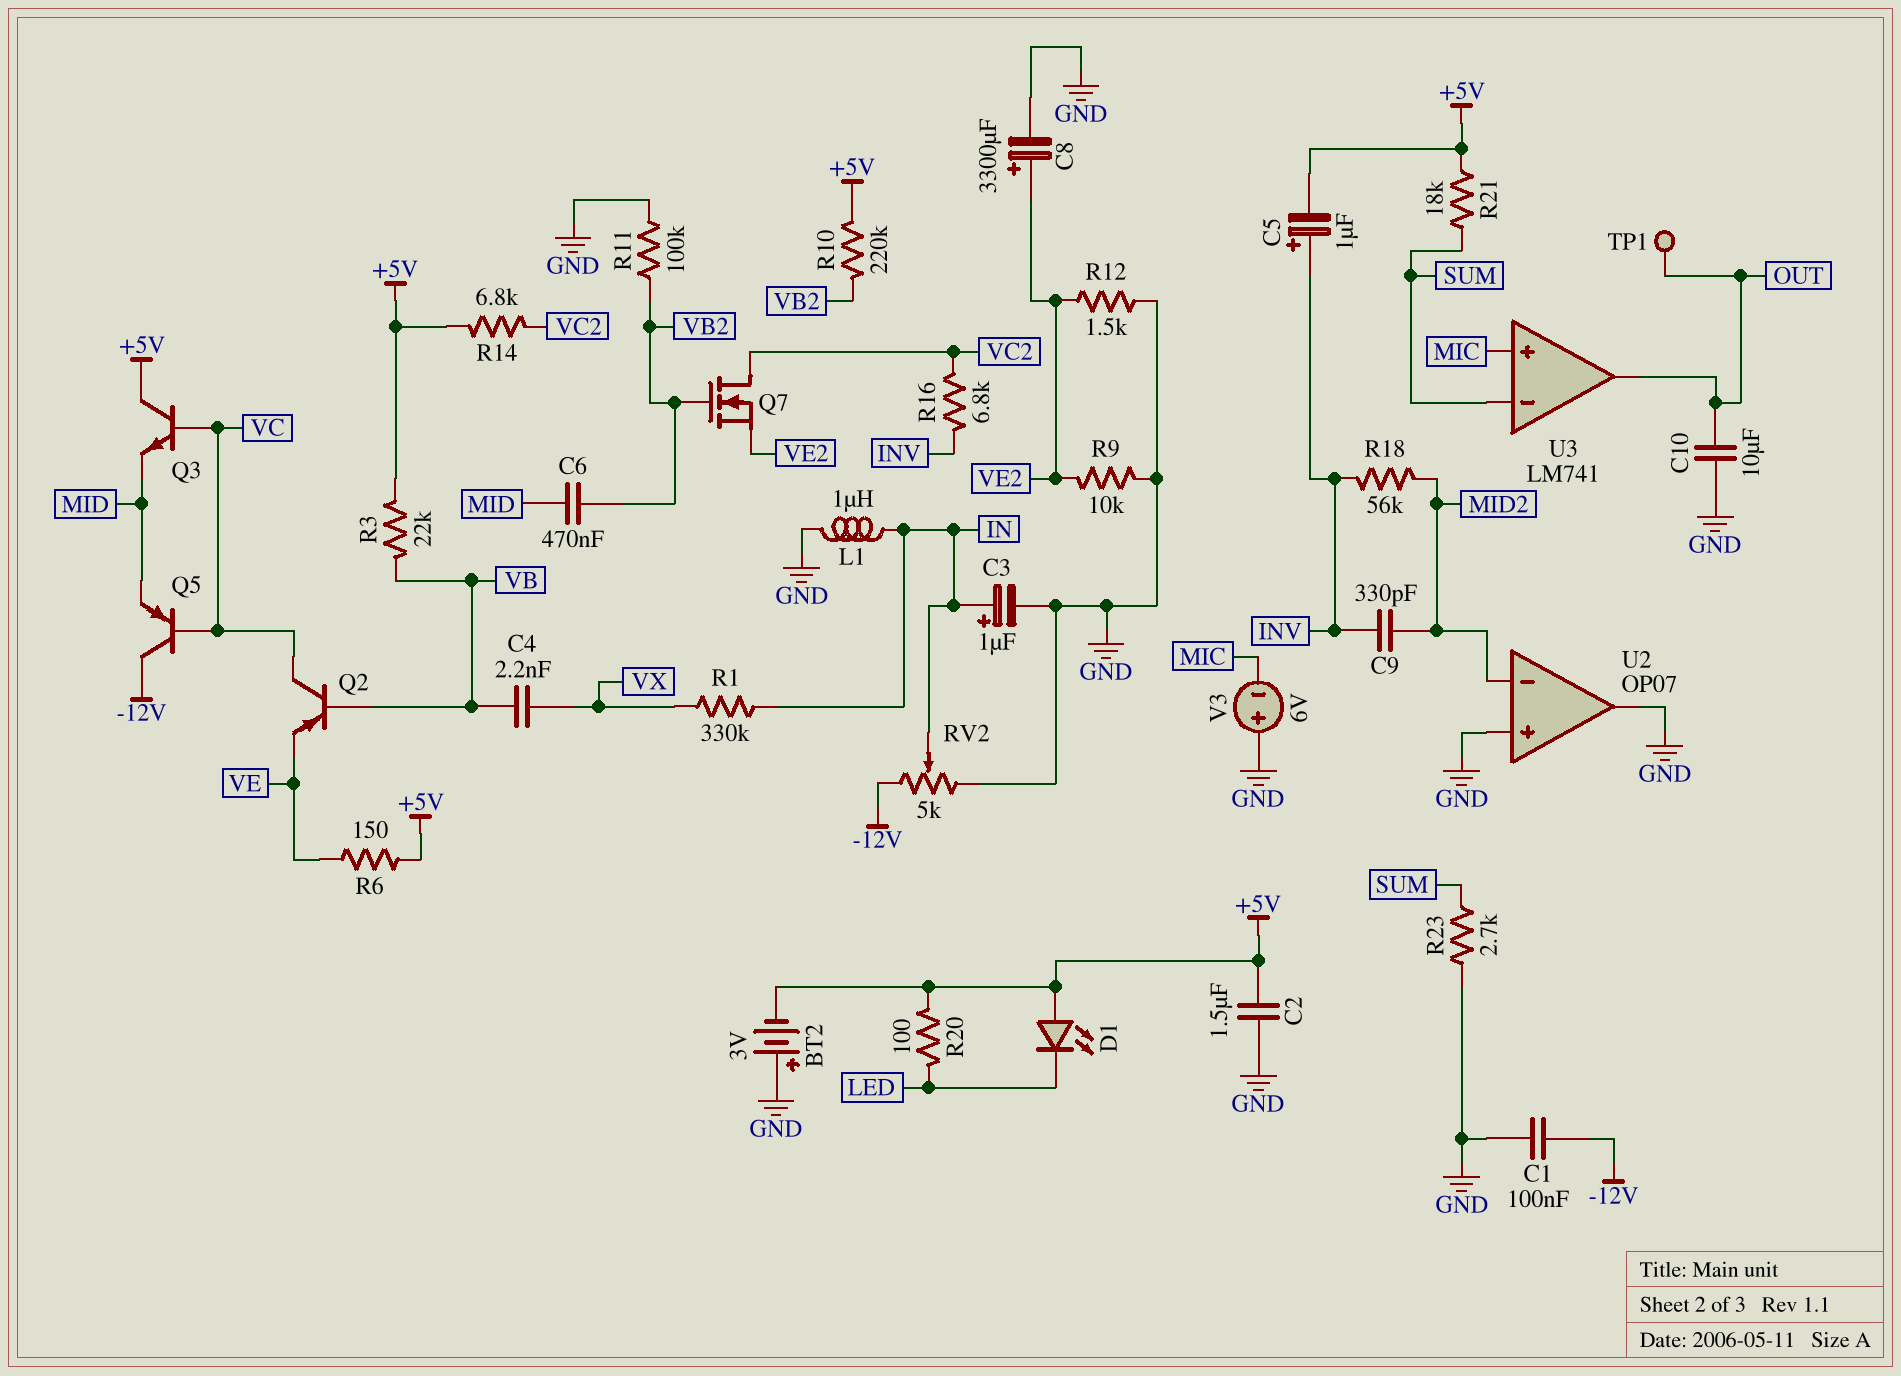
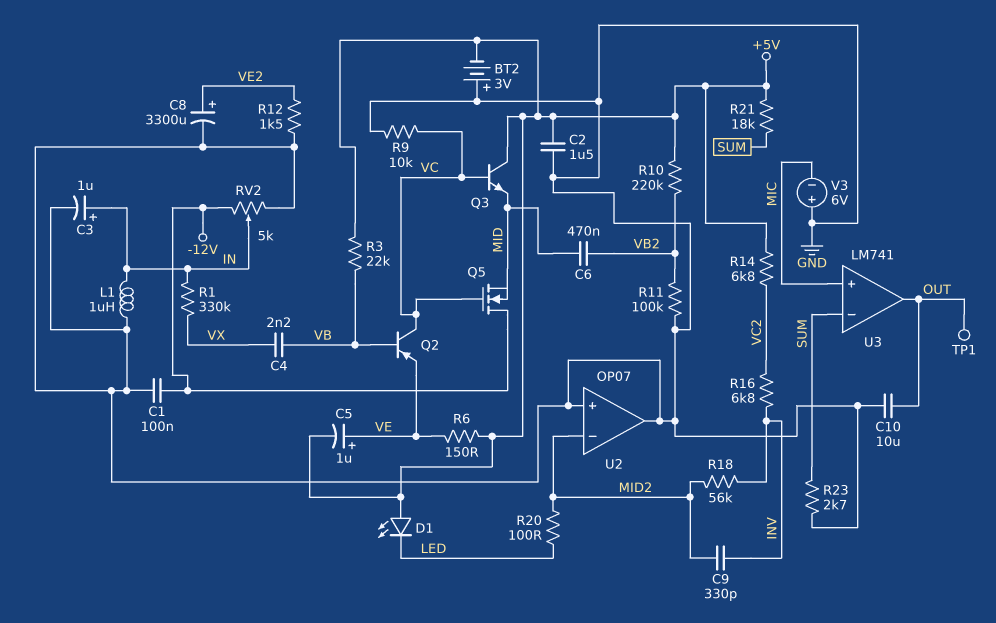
C5: 1uF (plus INV, minus +5V) -> 1uF (plus VE, minus +5V)
Q5: PNP (B VC, C -12V, E MID) -> NMOS (G VC, D -12V, S MID)
Q7: NMOS (G VB2, D VC2, S VE2) -> none
R9: 10k (GND, VE2) -> 10k (GND, VC)
R20: 100 (+5V, LED) -> 100 (LED, MID2)

